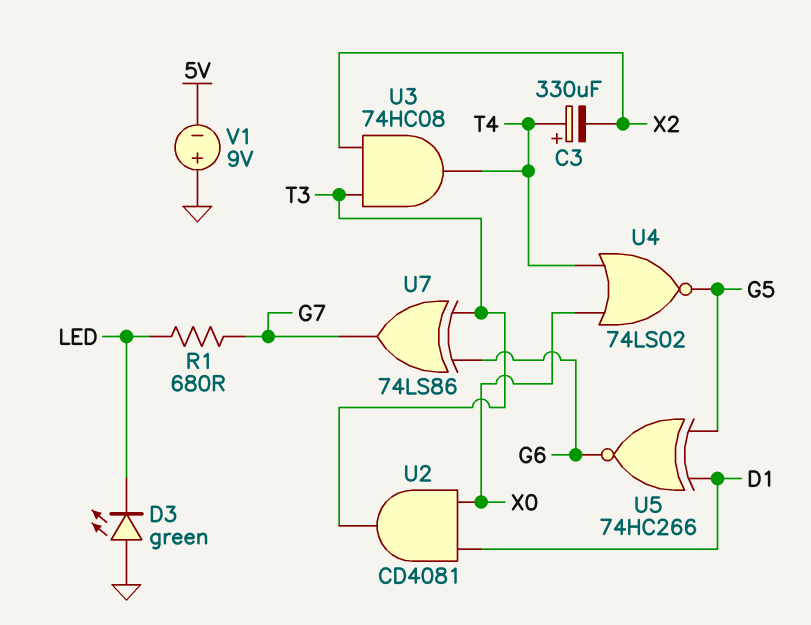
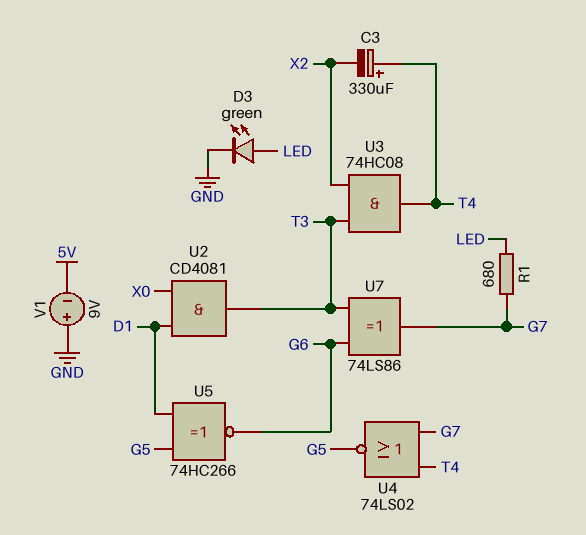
D3: LED green (A GND, K LED) -> LED green (A LED, K GND)
U4: NOR 74LS02 (in T4, in X0, out G5) -> NOR 74LS02 (in G7, in T4, out G5)

